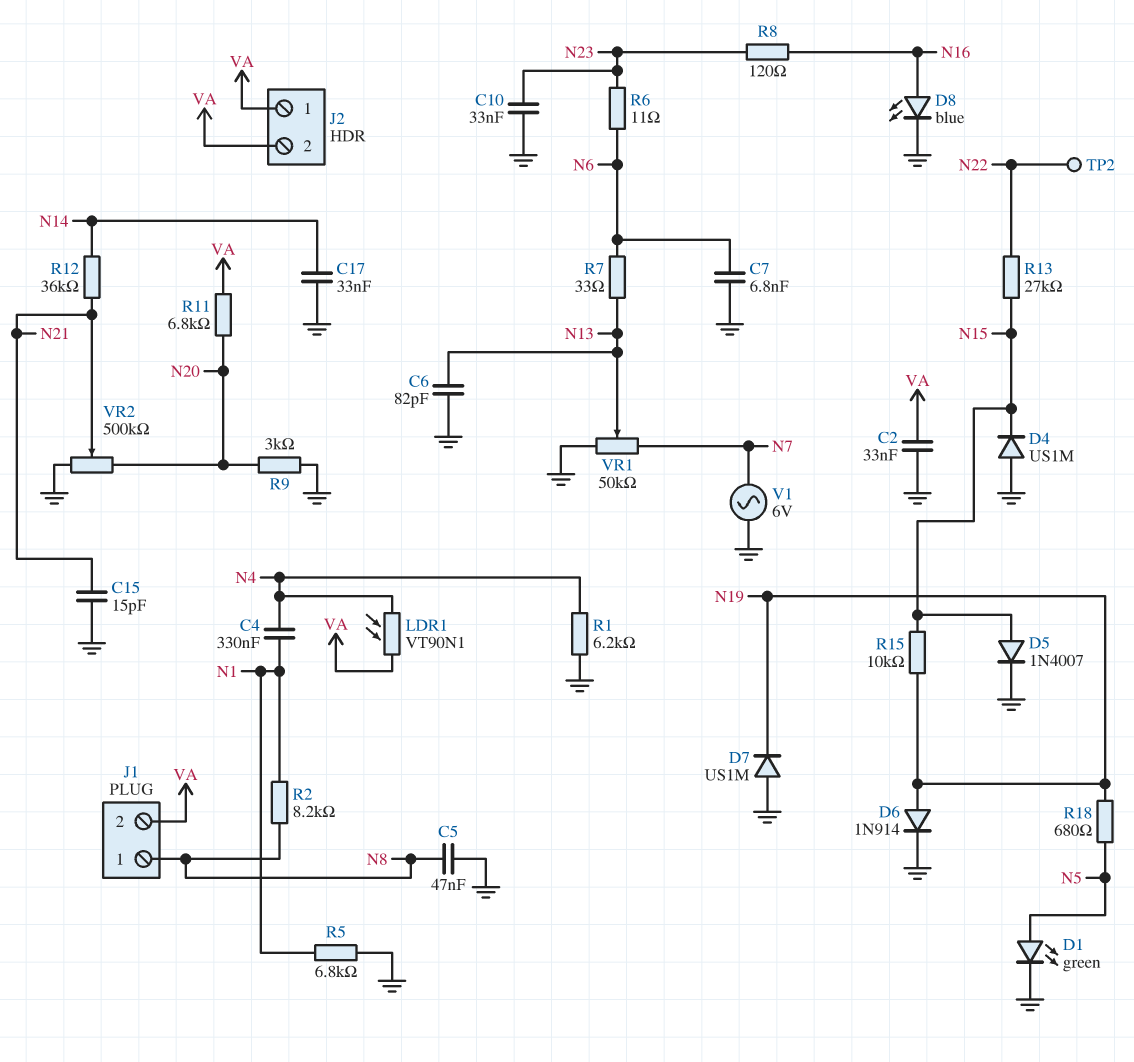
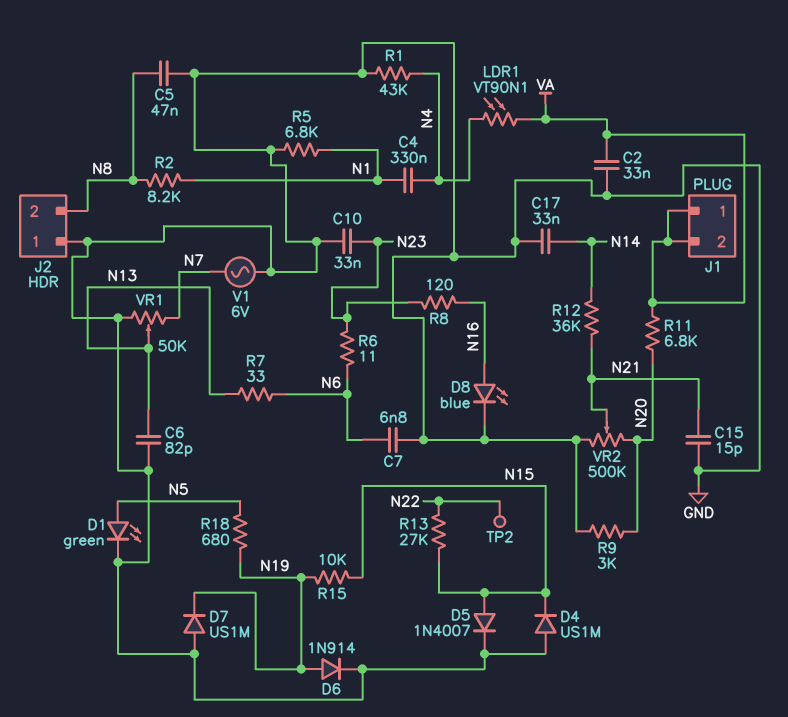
J1 pin 1: N8 -> VA
J2 pin 1: VA -> GND
J2 pin 2: VA -> N8
R1: 6.2k (GND, N4) -> 43k (GND, N4)

